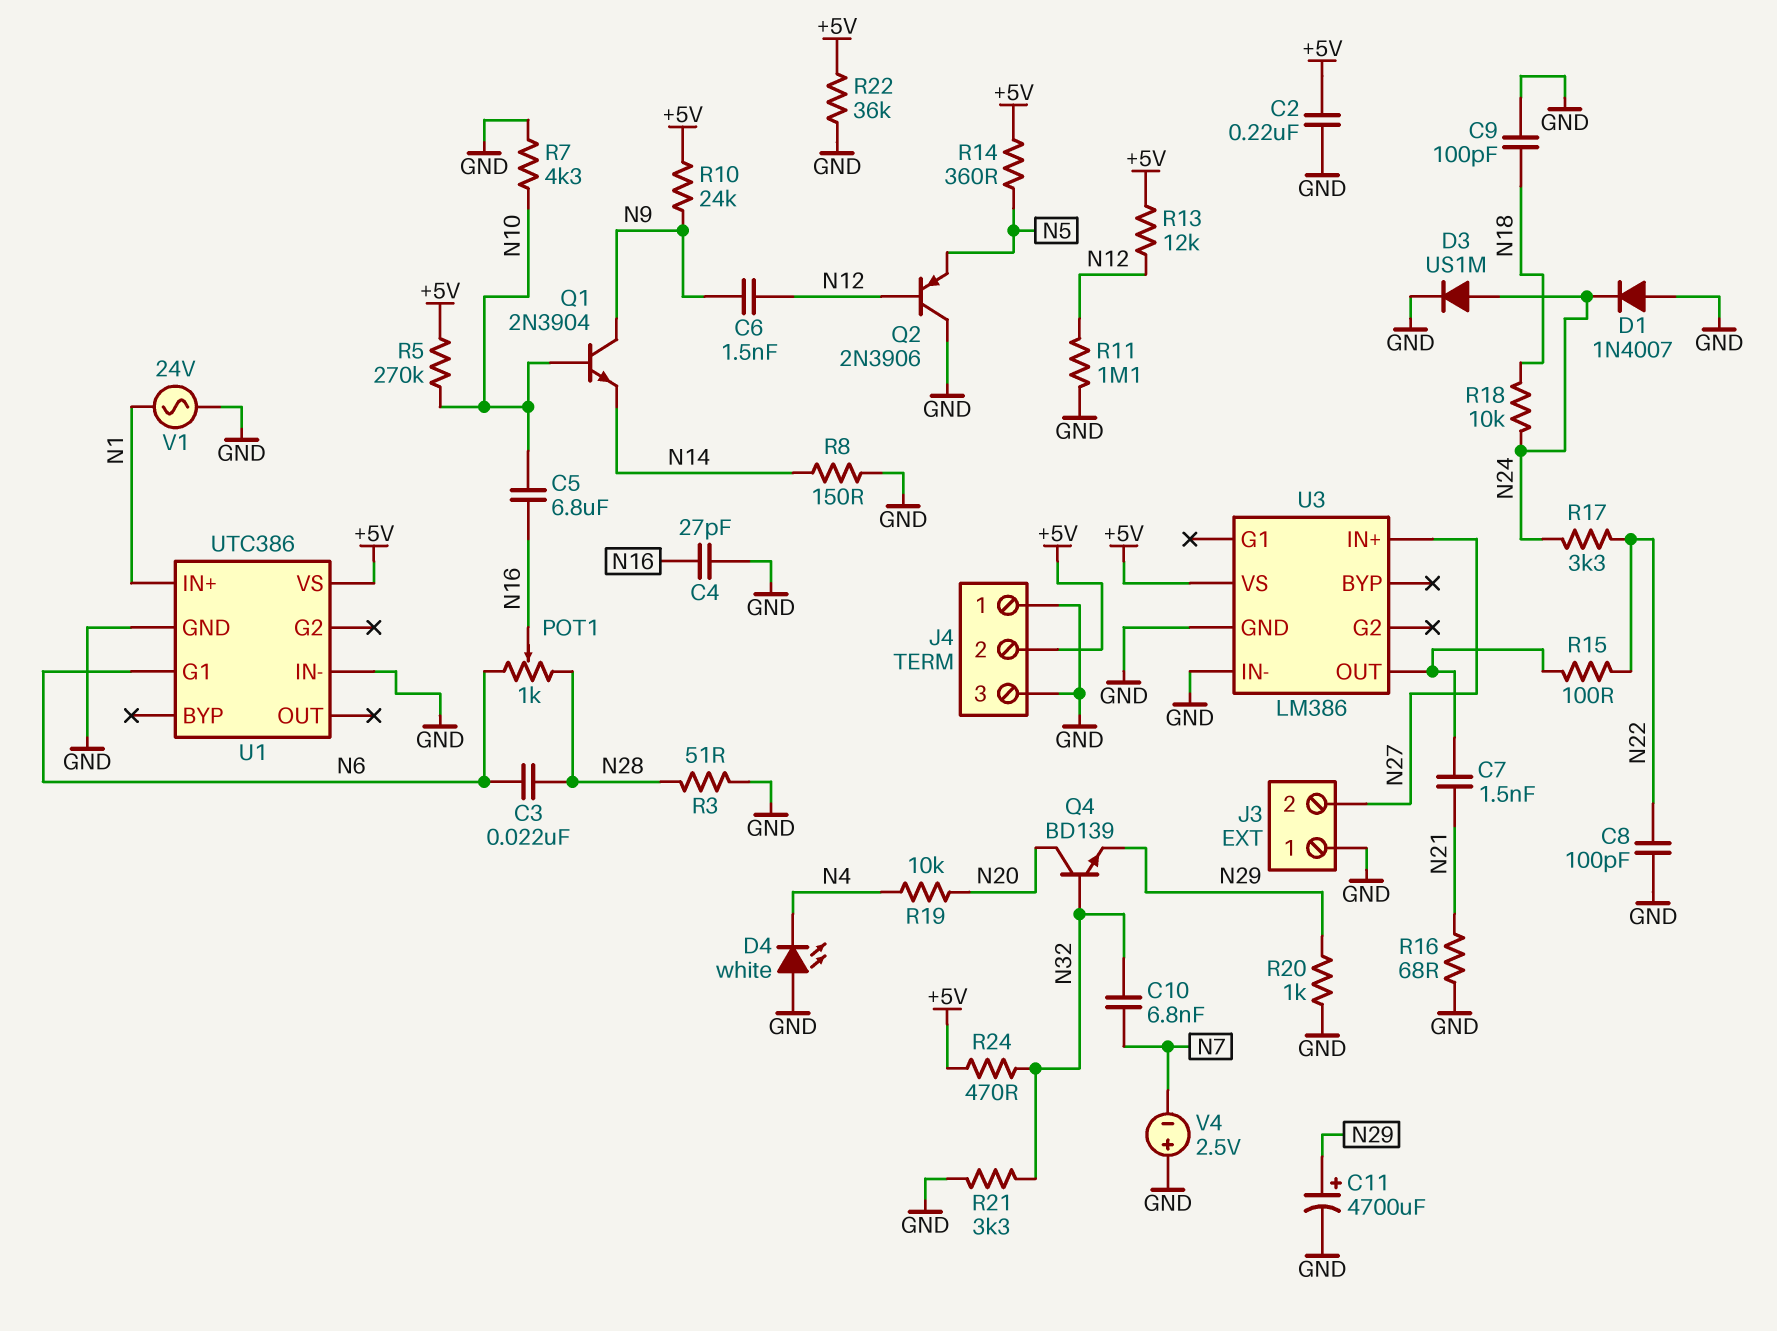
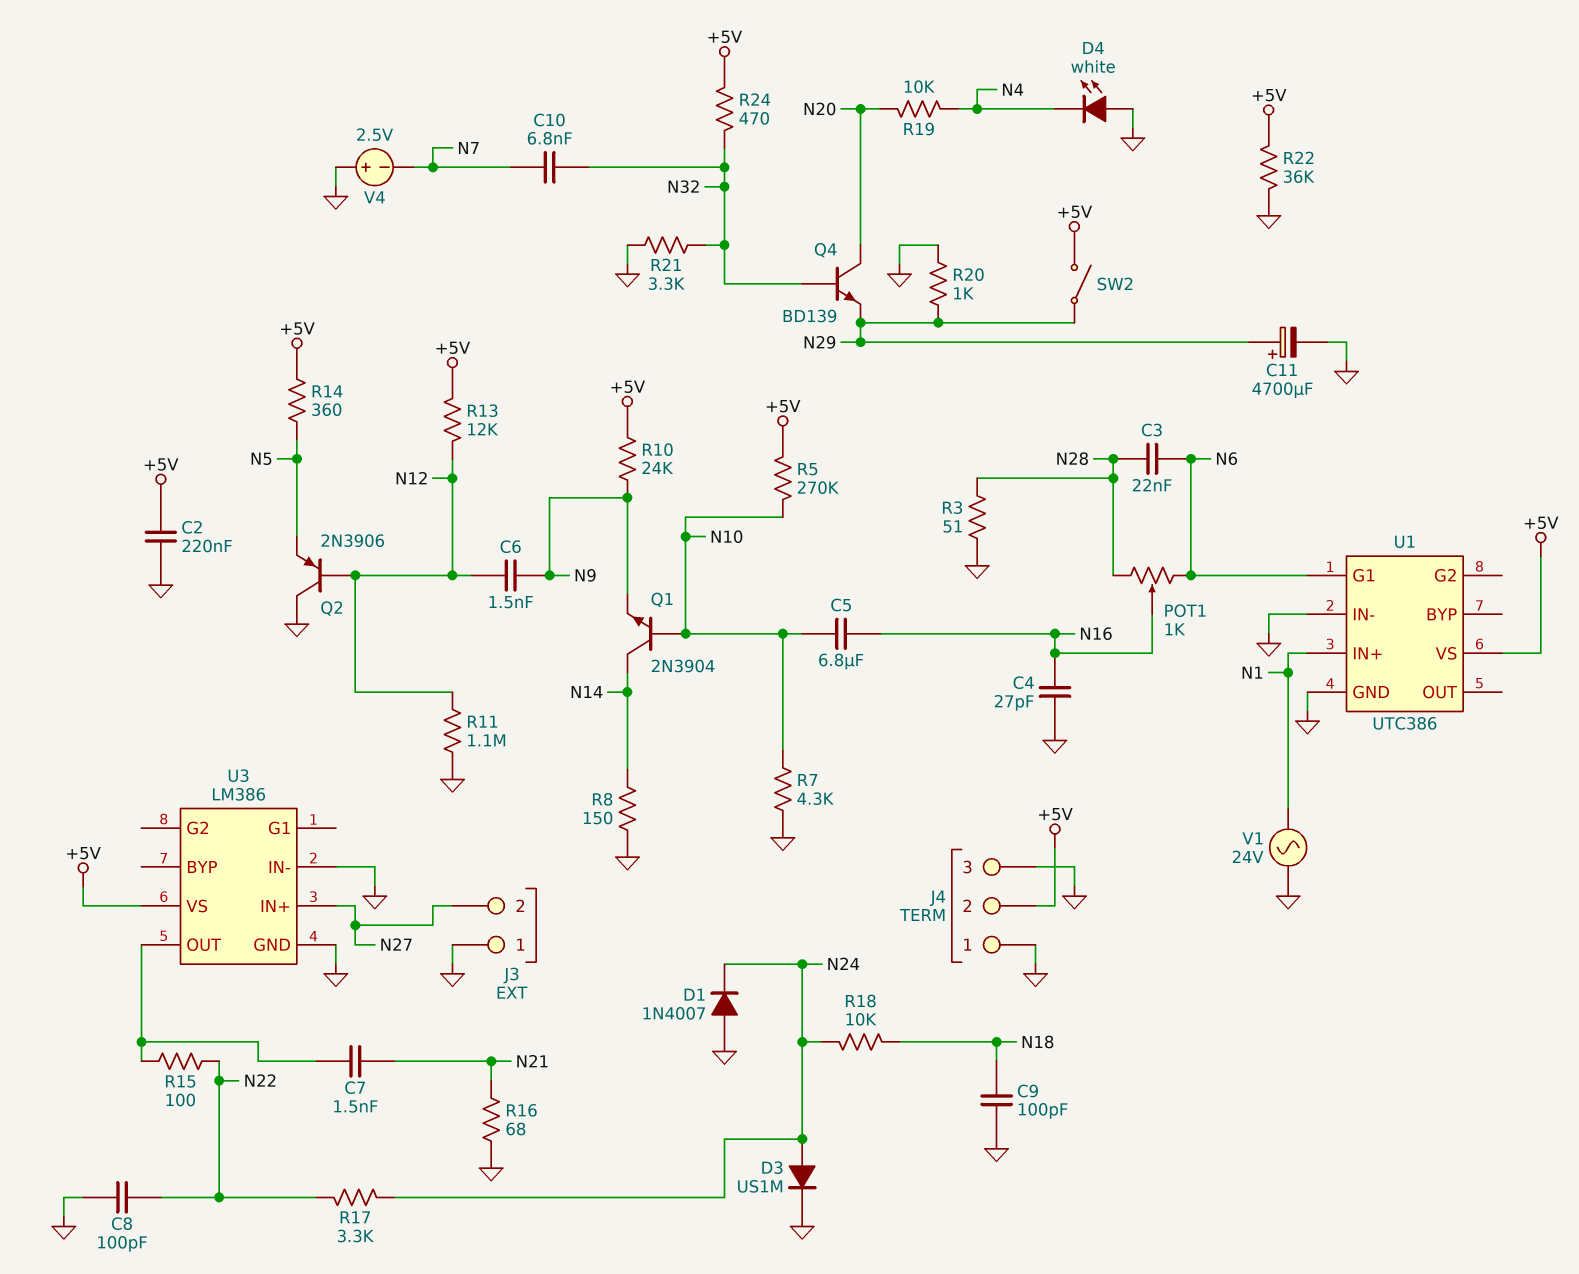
Q1: NPN 2N3904 (B N10, C N9, E N14) -> NPN 2N3904 (B N10, C N14, E N9)
SW2: none -> switch (+5V, N29)

